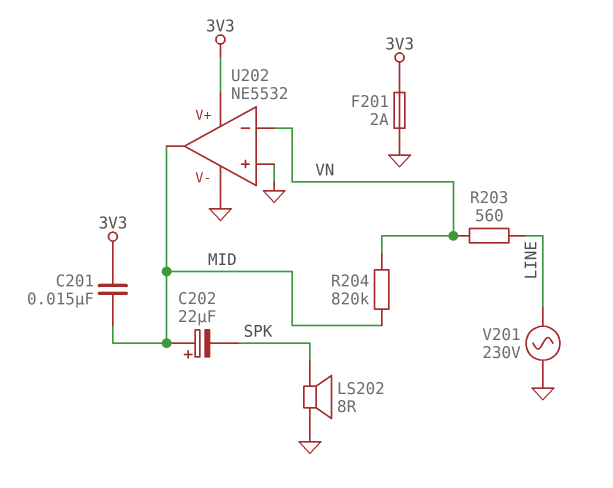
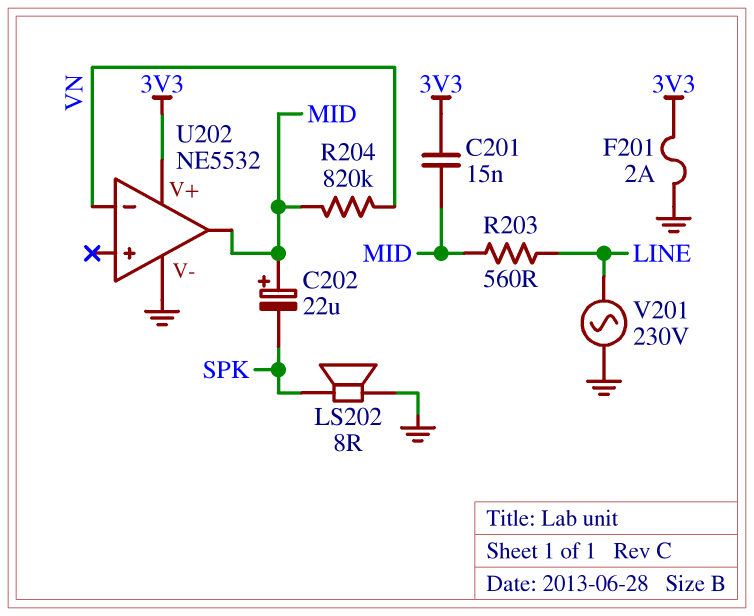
R203: 560 (LINE, VN) -> 560 (LINE, MID)
U202 pin in+: GND -> none

